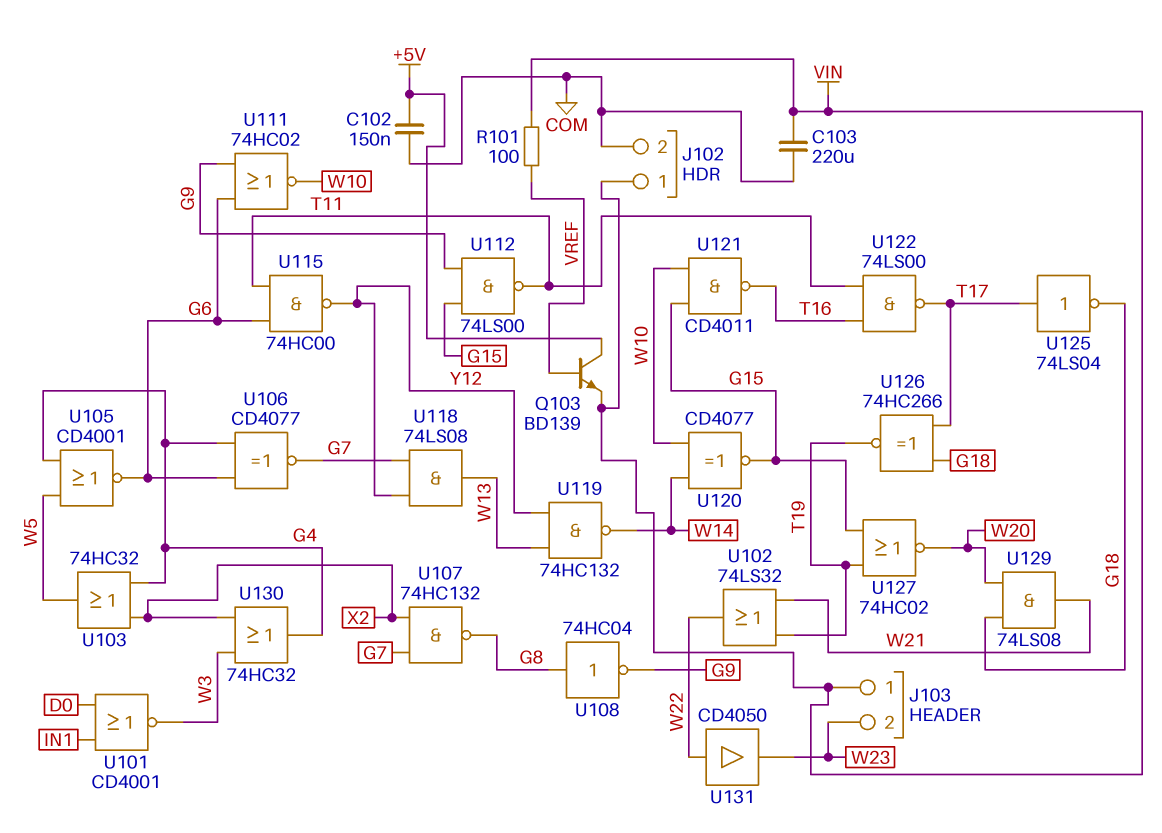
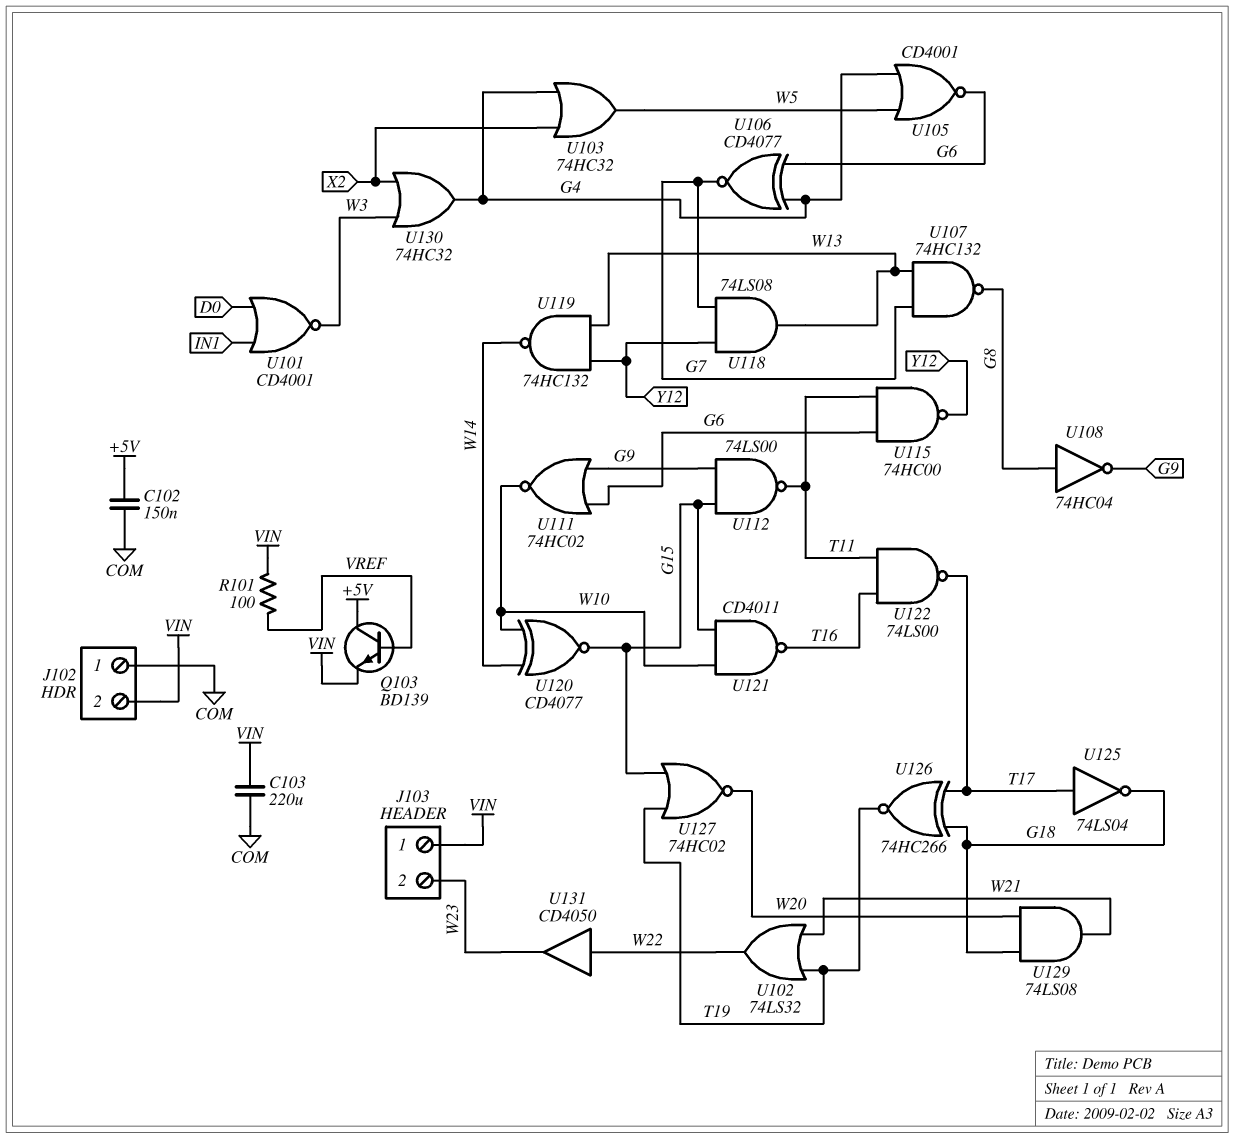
J102 pin 1: VIN -> COM
J102 pin 2: COM -> VIN
U107: NAND 74HC132 (in G7, in X2, out G8) -> NAND 74HC132 (in G7, in W13, out G8)

